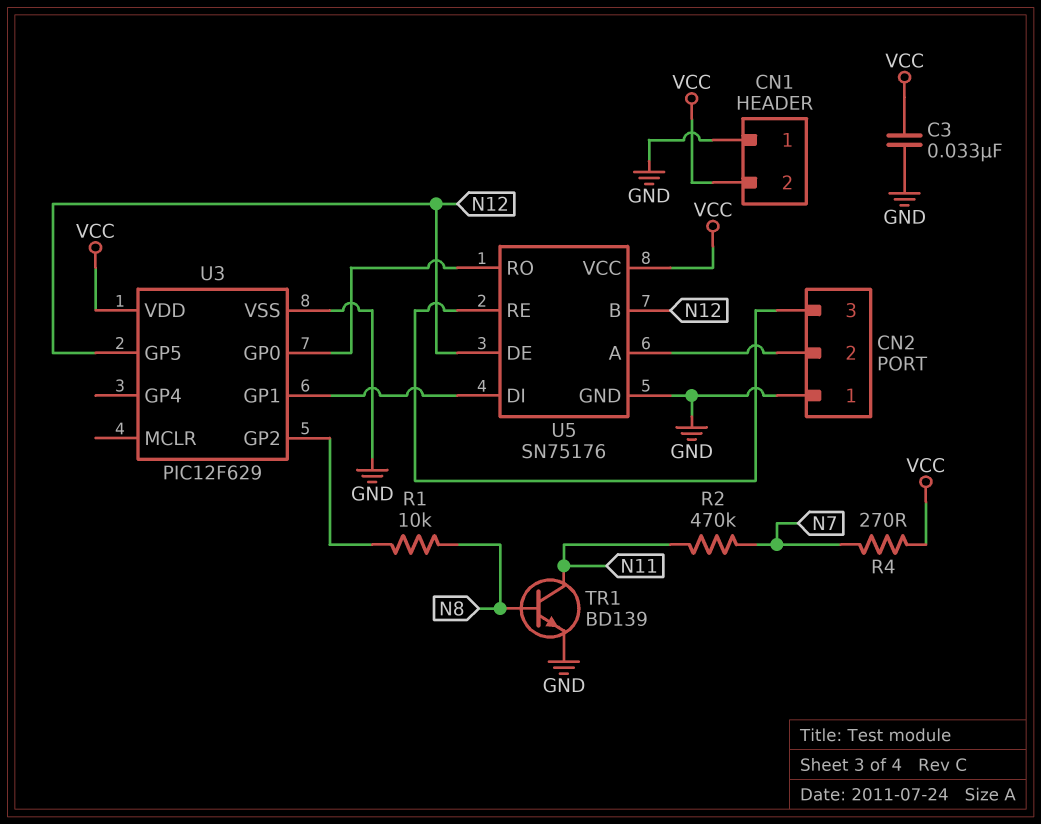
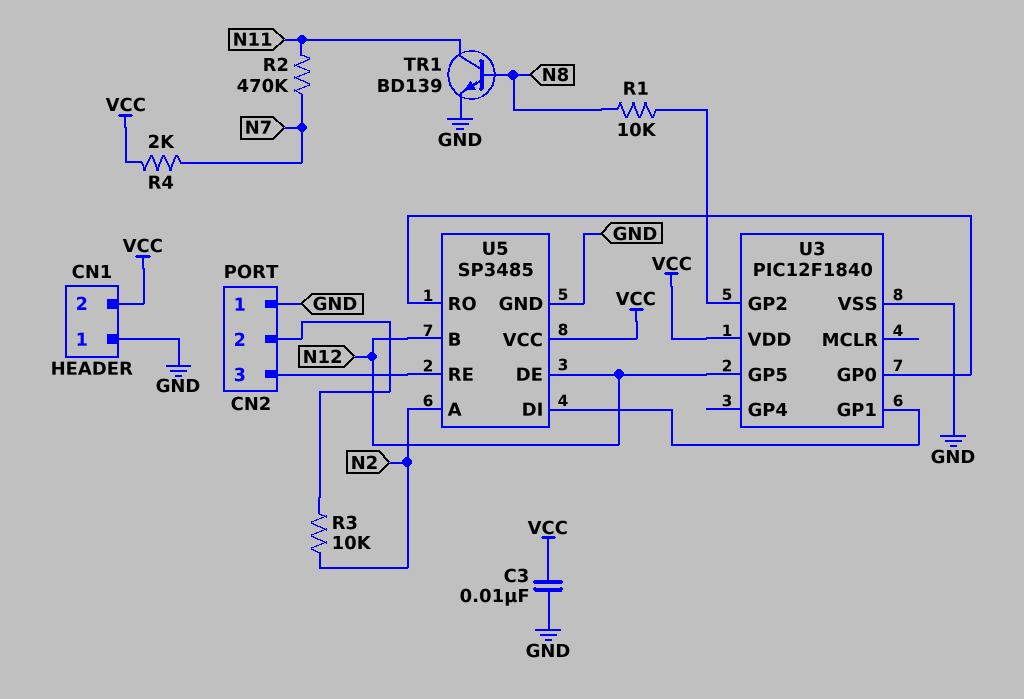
C3: 33nF (GND, VCC) -> 10nF (GND, VCC)
R3: none -> 10k (CN2/2, N2)
R4: 270 (N7, VCC) -> 2k (N7, VCC)
U3: PIC12F629 -> PIC12F1840
U5: SN75176 -> SP3485
U5 pin A: CN2/2 -> N2

